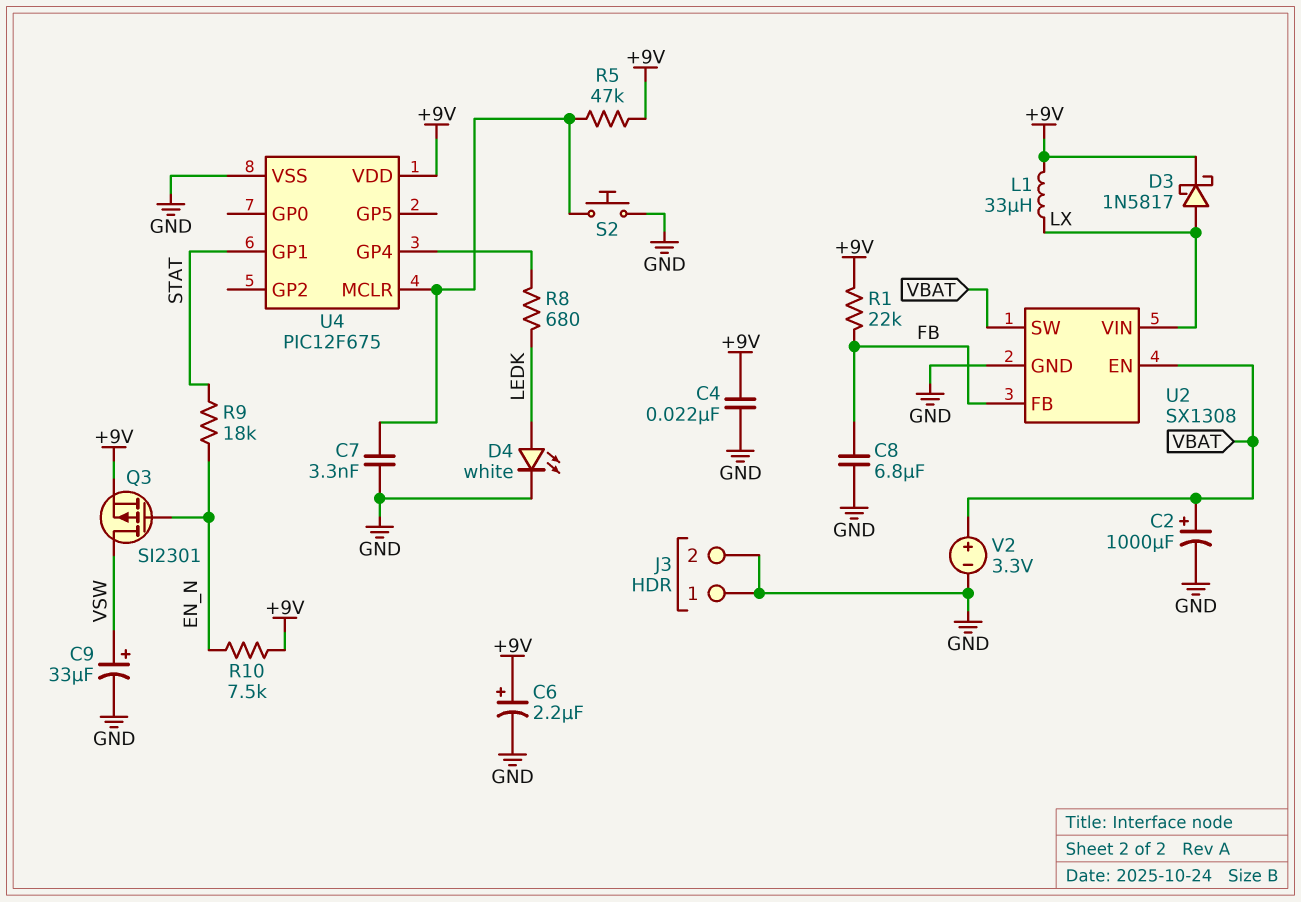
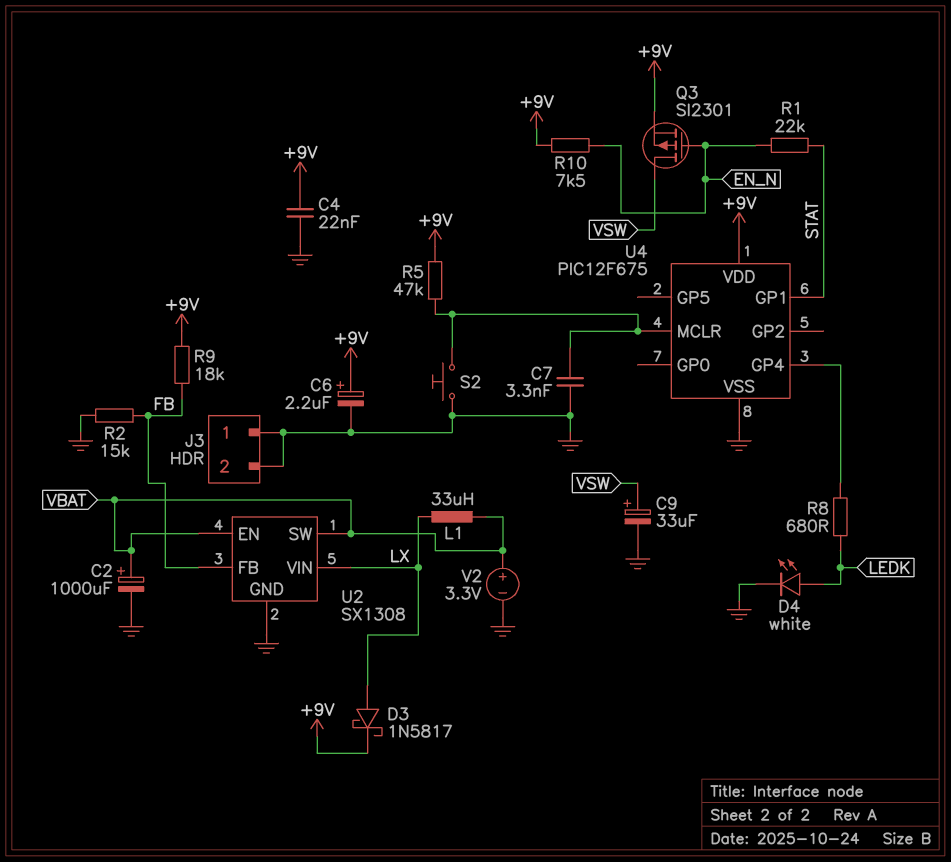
C8: 6.8uF (FB, GND) -> none
L1: 33uH (+9V, LX) -> 33uH (LX, VBAT)
R1: 22k (+9V, FB) -> 22k (EN_N, STAT)
R2: none -> 15k (FB, GND)
R9: 18k (EN_N, STAT) -> 18k (+9V, FB)

